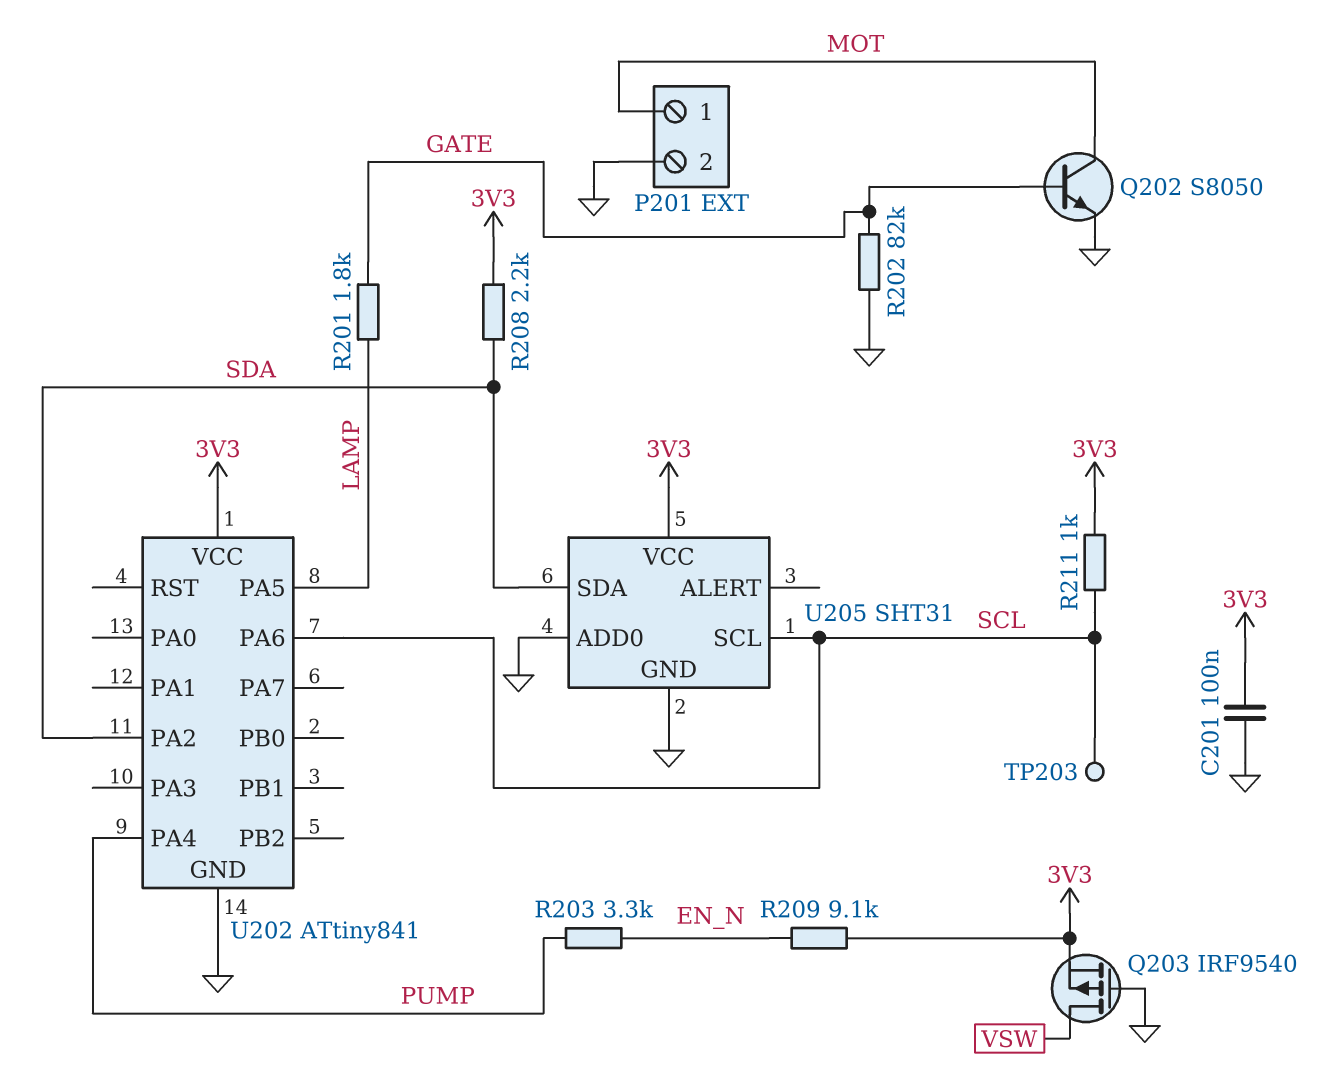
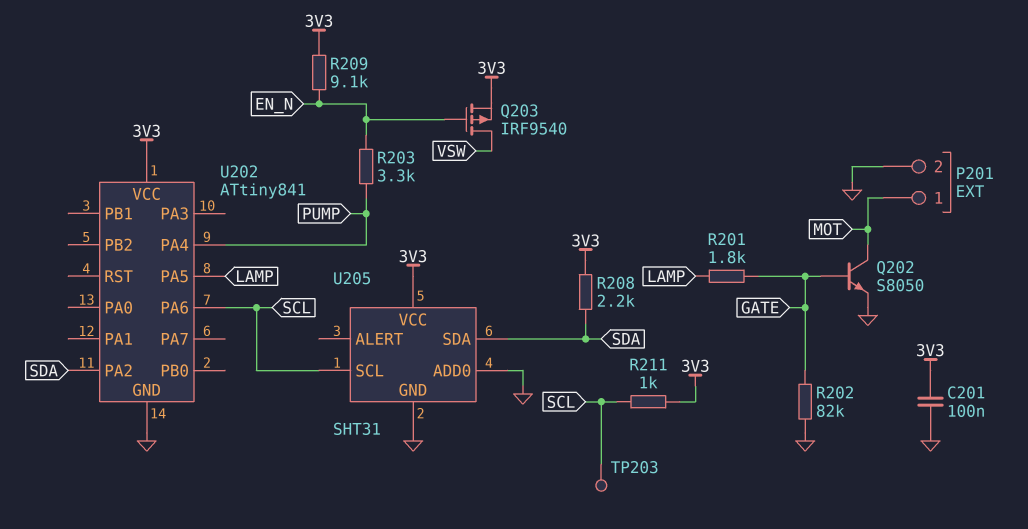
Q203: PMOS IRF9540 (G GND, D VSW, S 3V3) -> PMOS IRF9540 (G EN_N, D VSW, S 3V3)

